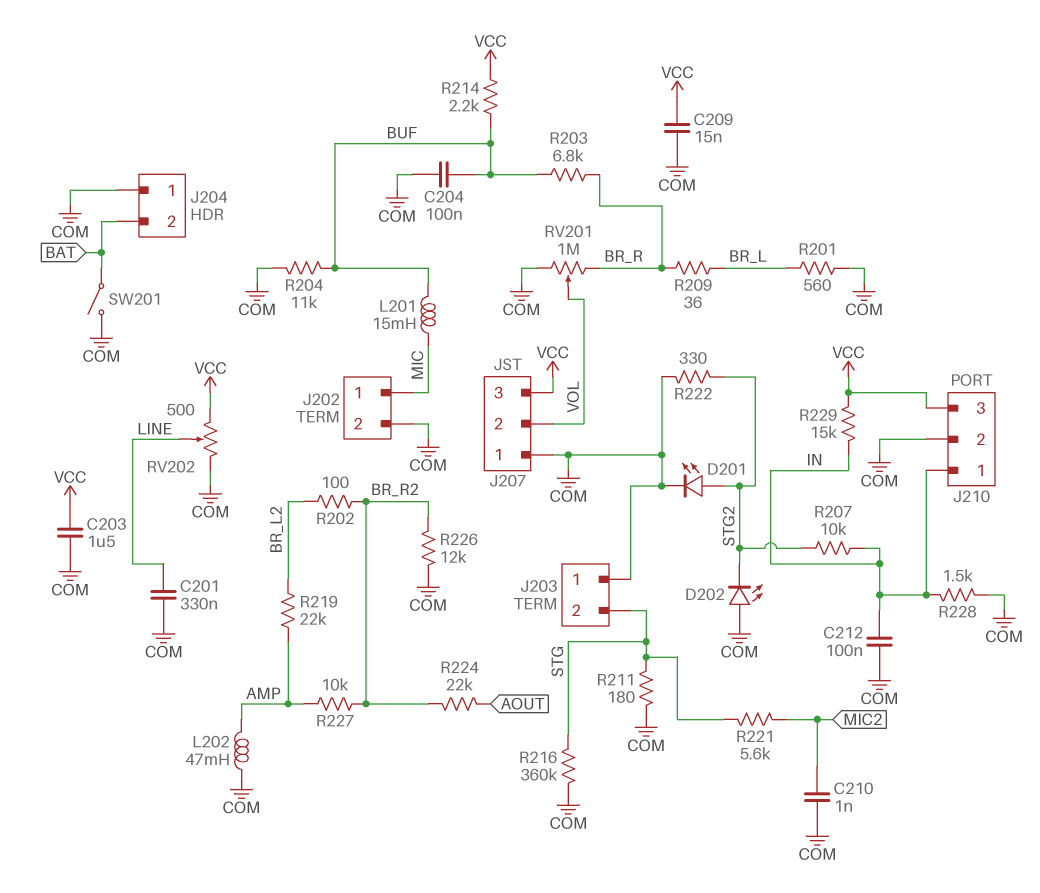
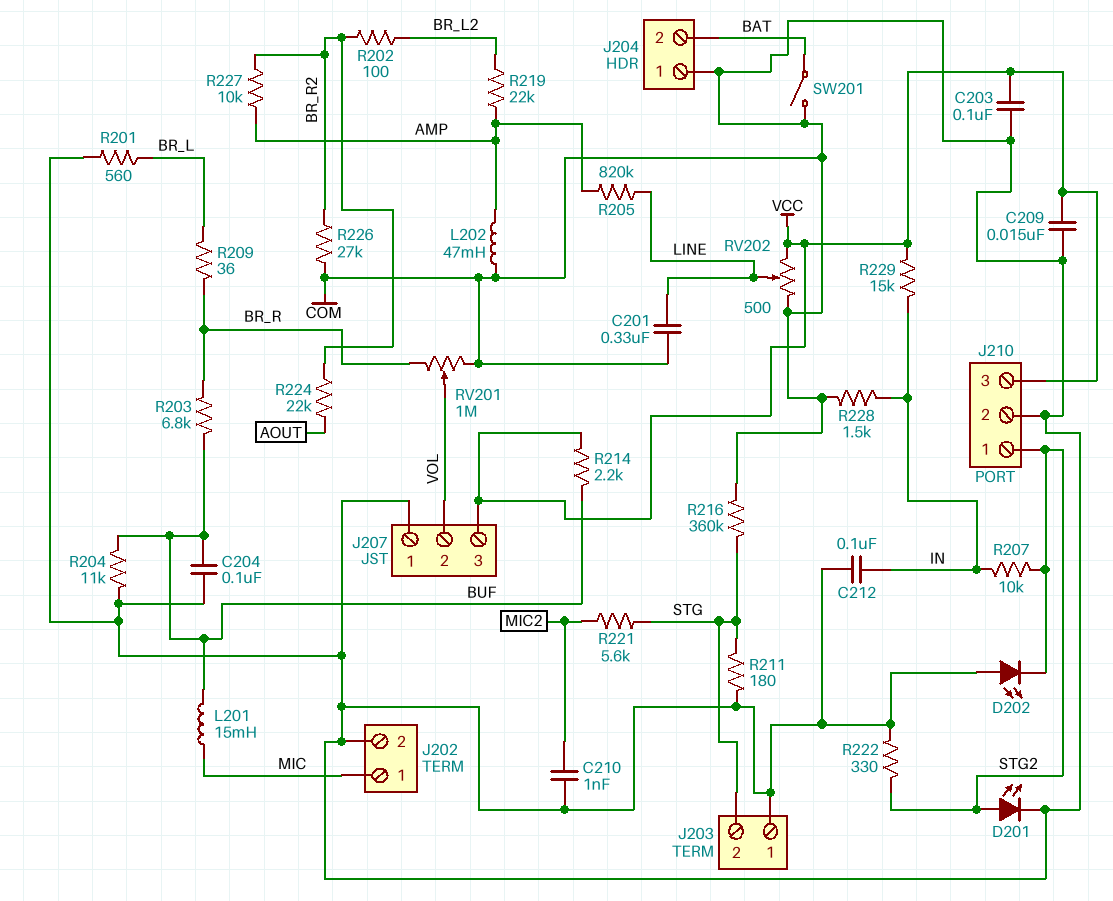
C203: 1.5uF (COM, VCC) -> 100nF (COM, VCC)
J210 pin 1: IN -> STG2
R205: none -> 820k (AMP, LINE)
R226: 12k (BR_R2, COM) -> 27k (BR_R2, COM)

